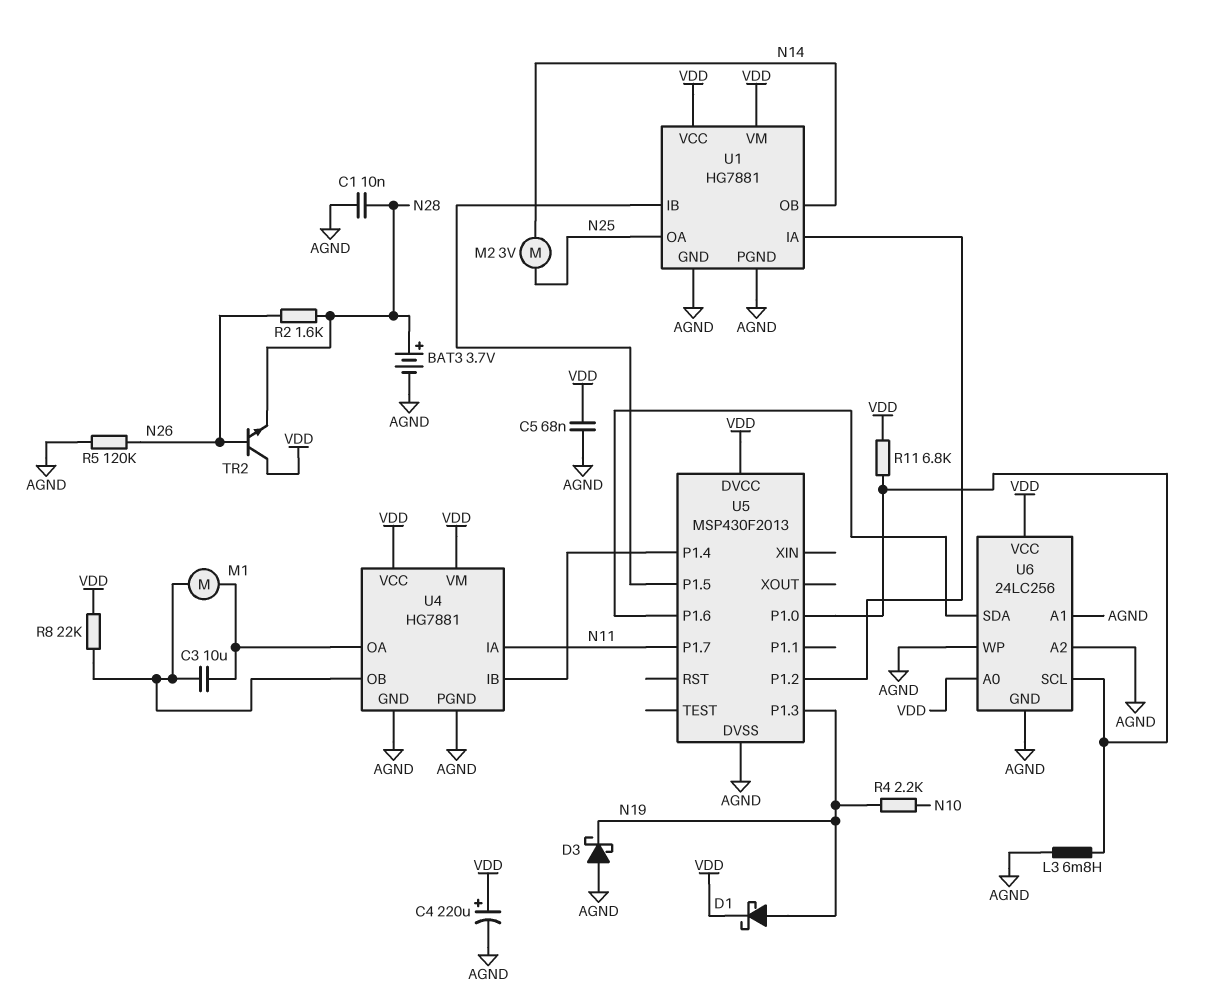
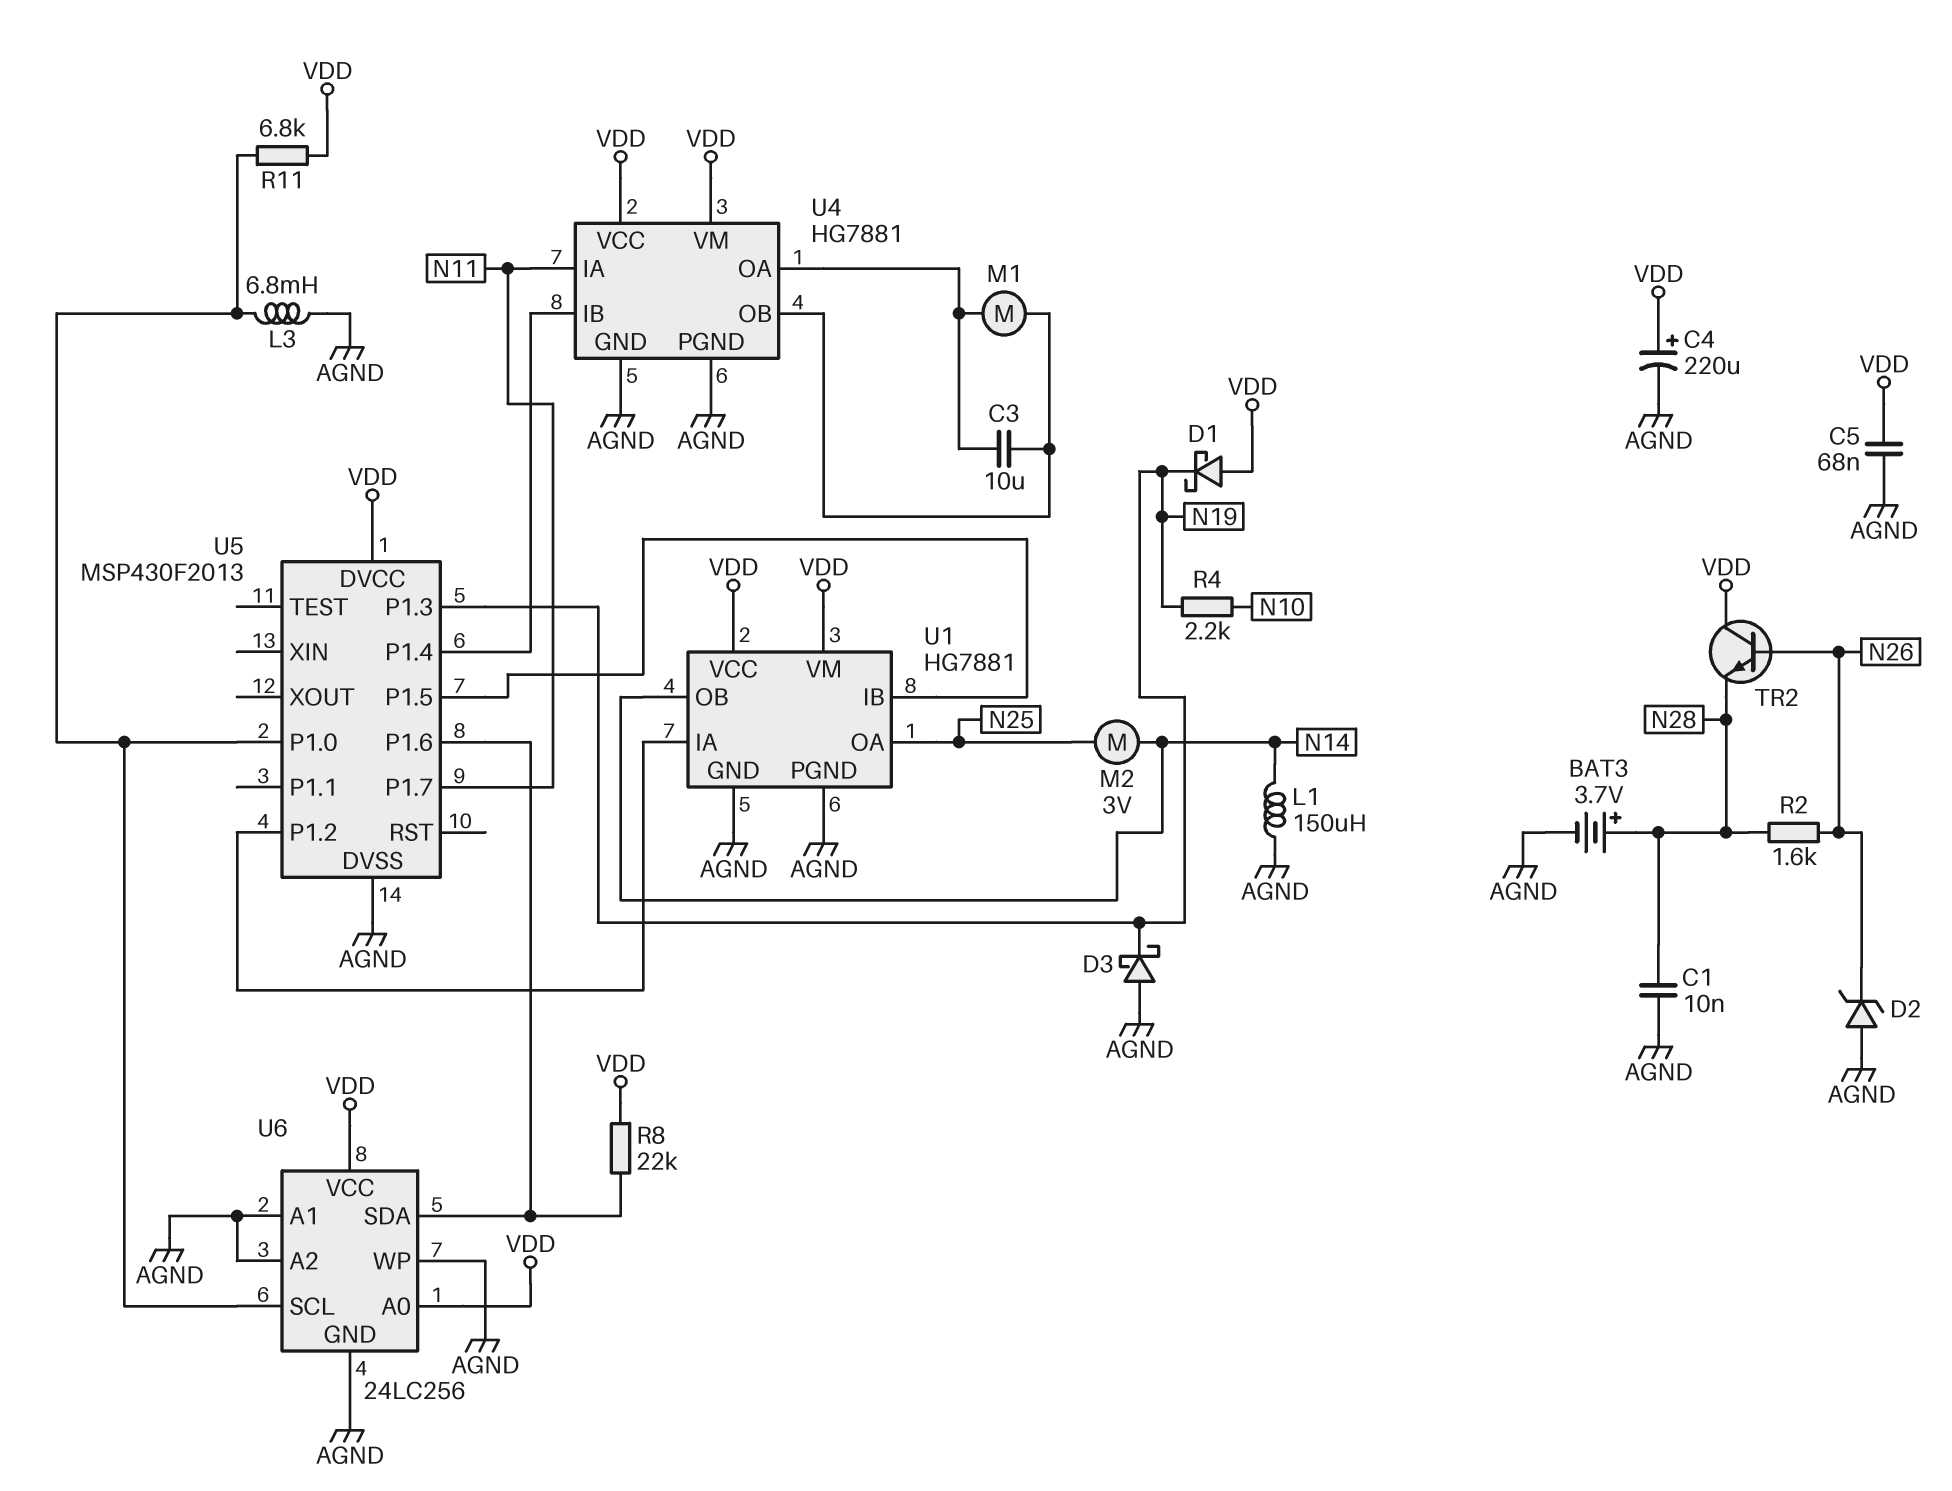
D1: schottky (A N19, K VDD) -> schottky (A VDD, K N19)
D2: none -> zener (A AGND, K N26)
L1: none -> 150uH (AGND, N14)
R5: 120k (AGND, N26) -> none
R8: 22k (U4/OB, VDD) -> 22k (U5/P1.6, VDD)

